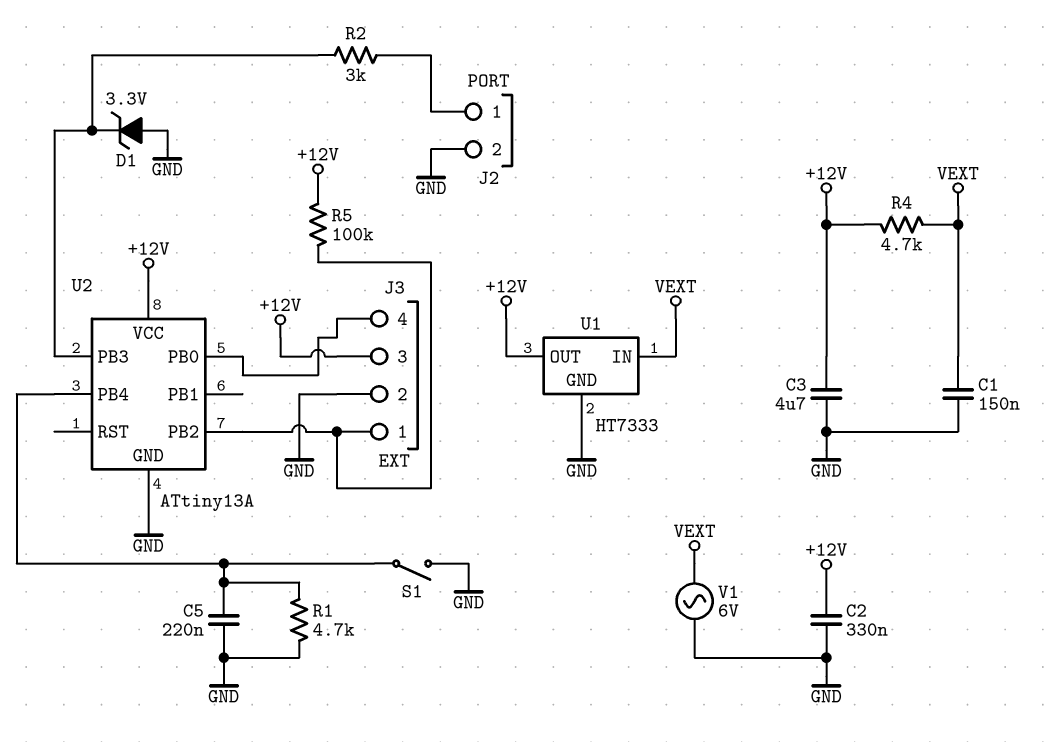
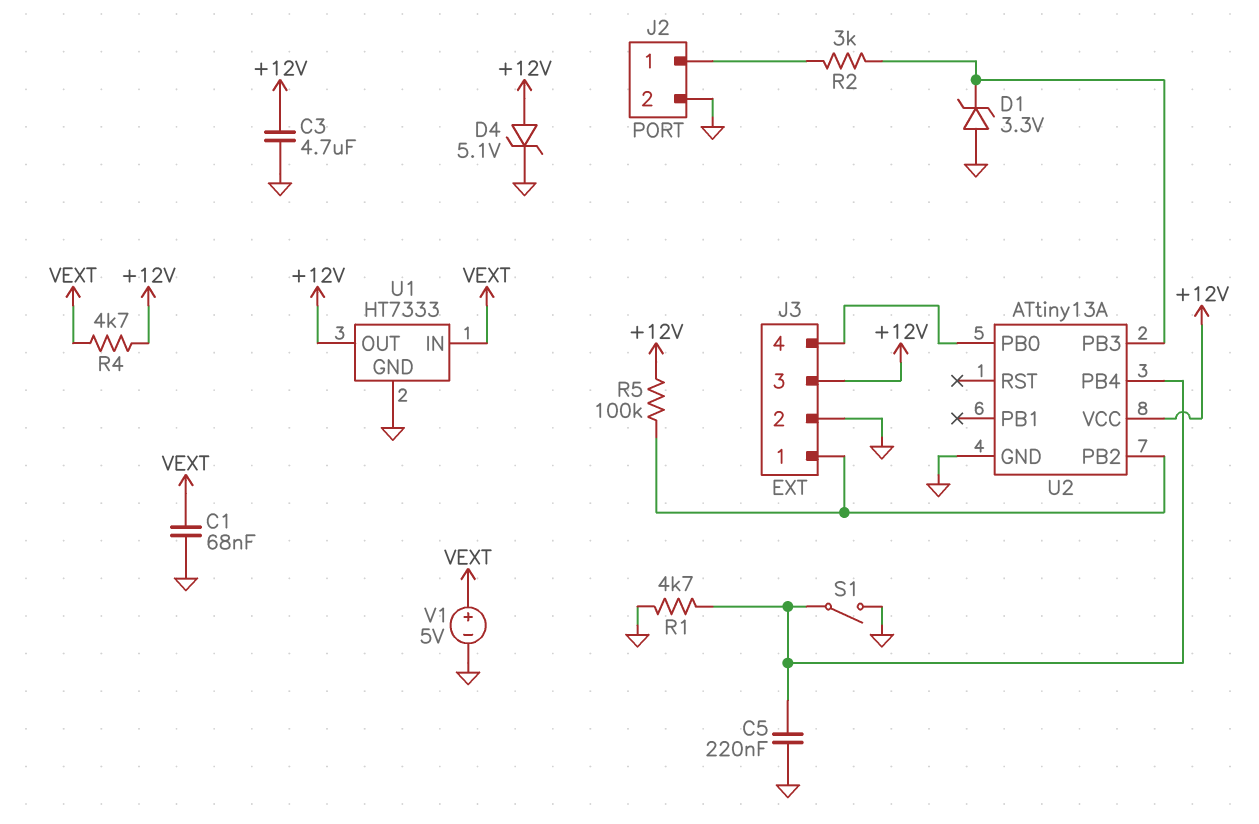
C1: 150nF (GND, VEXT) -> 68nF (GND, VEXT)
C2: 330nF (+12V, GND) -> none
D4: none -> zener 5.1V (A +12V, K GND)
V1: AC 6V (GND, VEXT) -> 5V (plus VEXT, minus GND)

